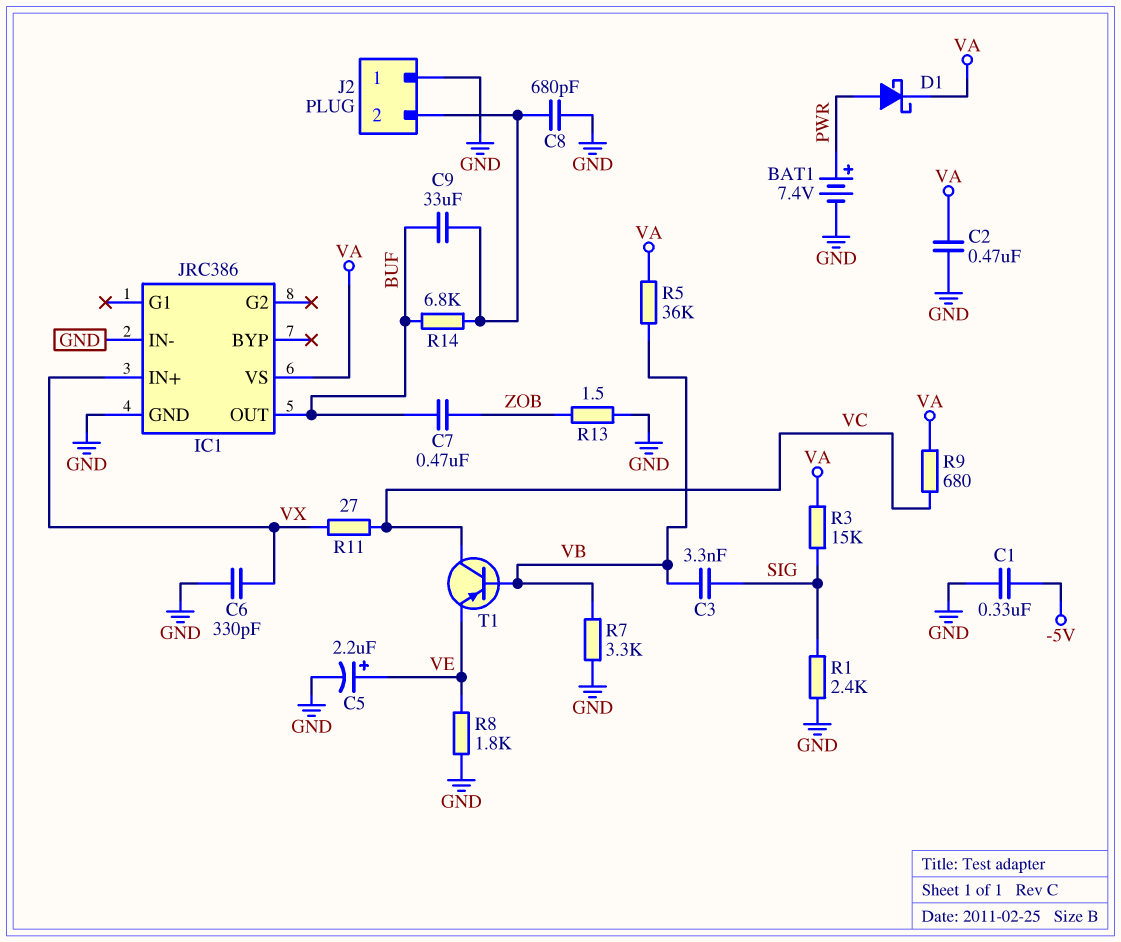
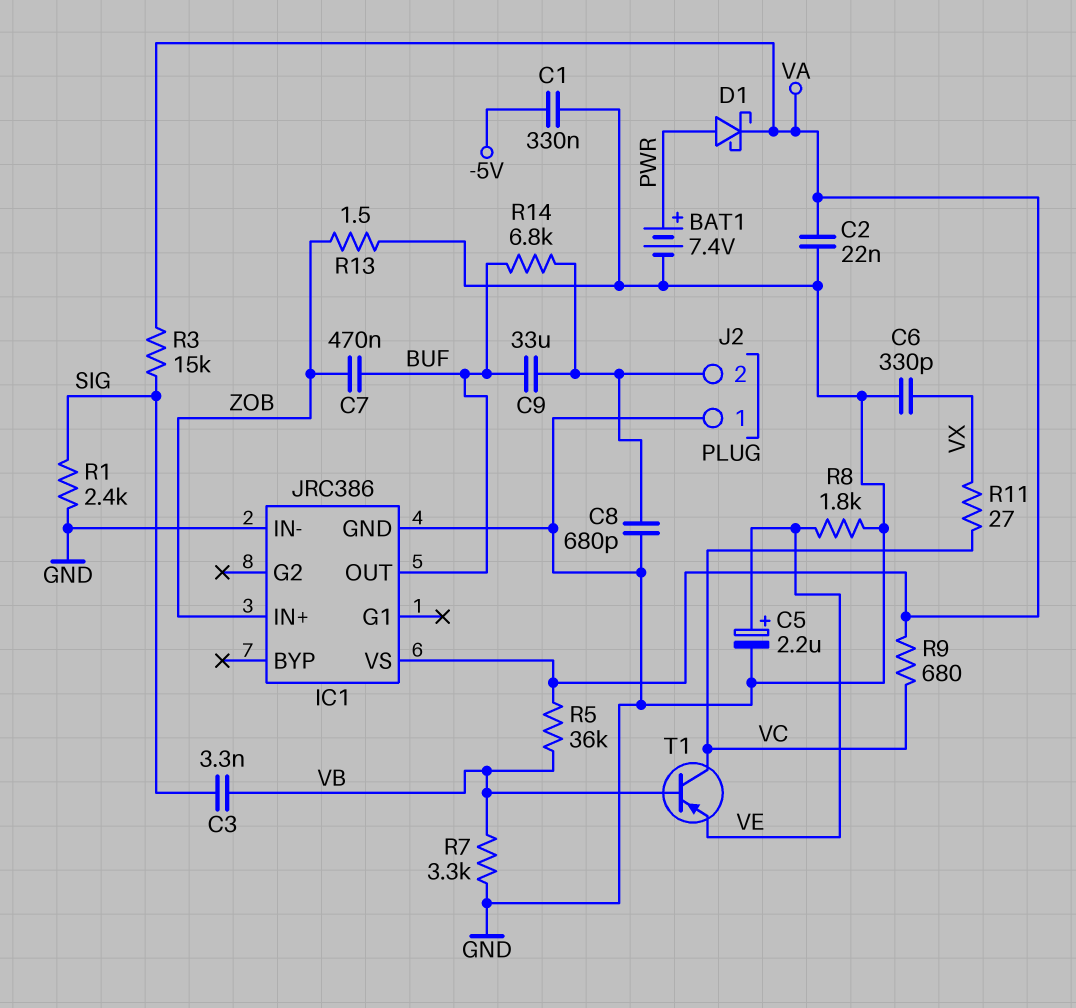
C2: 470nF (GND, VA) -> 22nF (GND, VA)
IC1 pin IN+: VX -> ZOB

